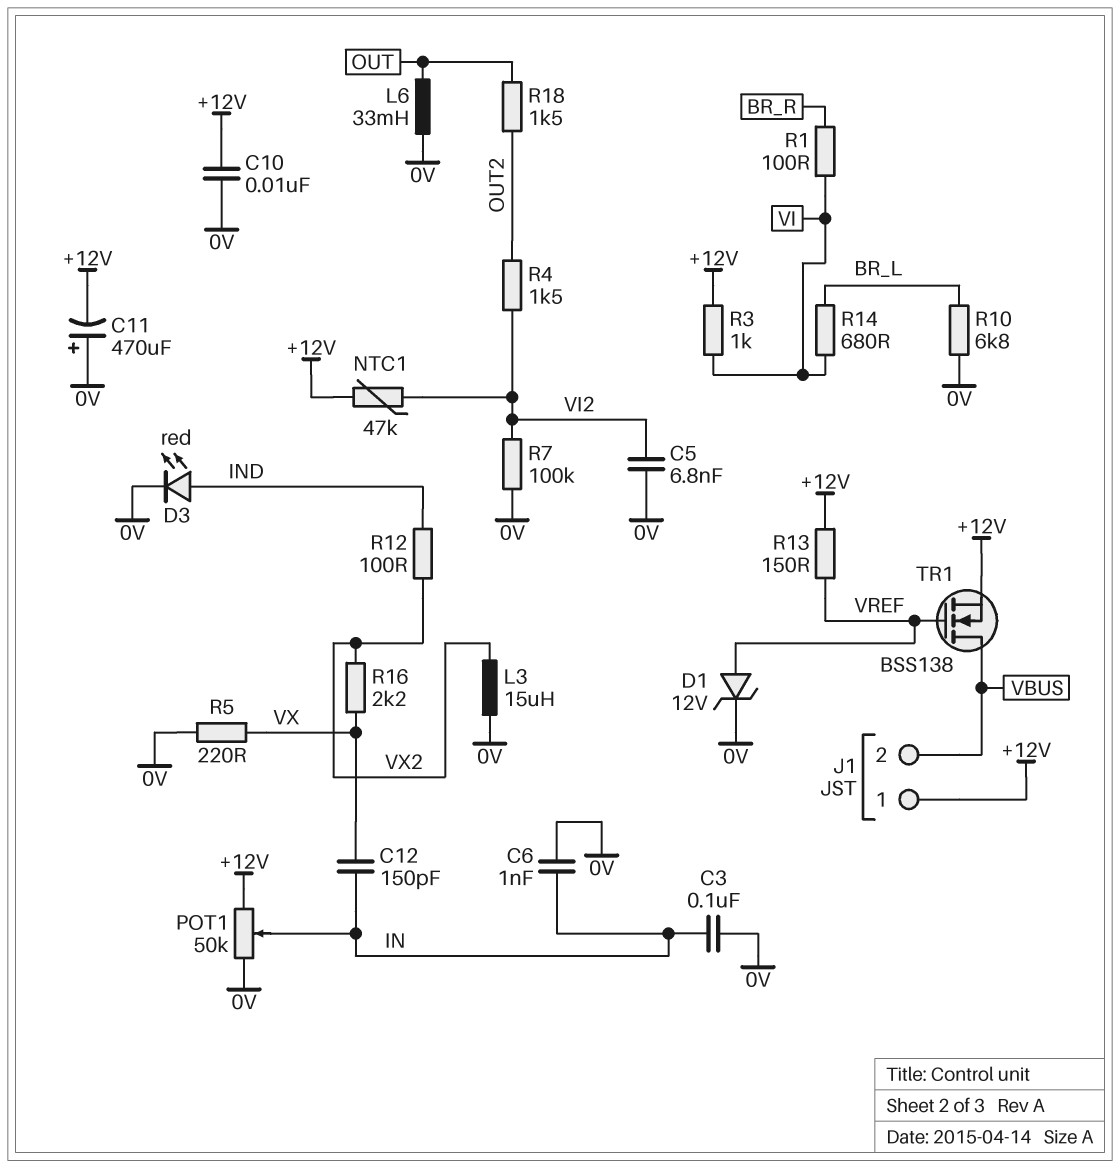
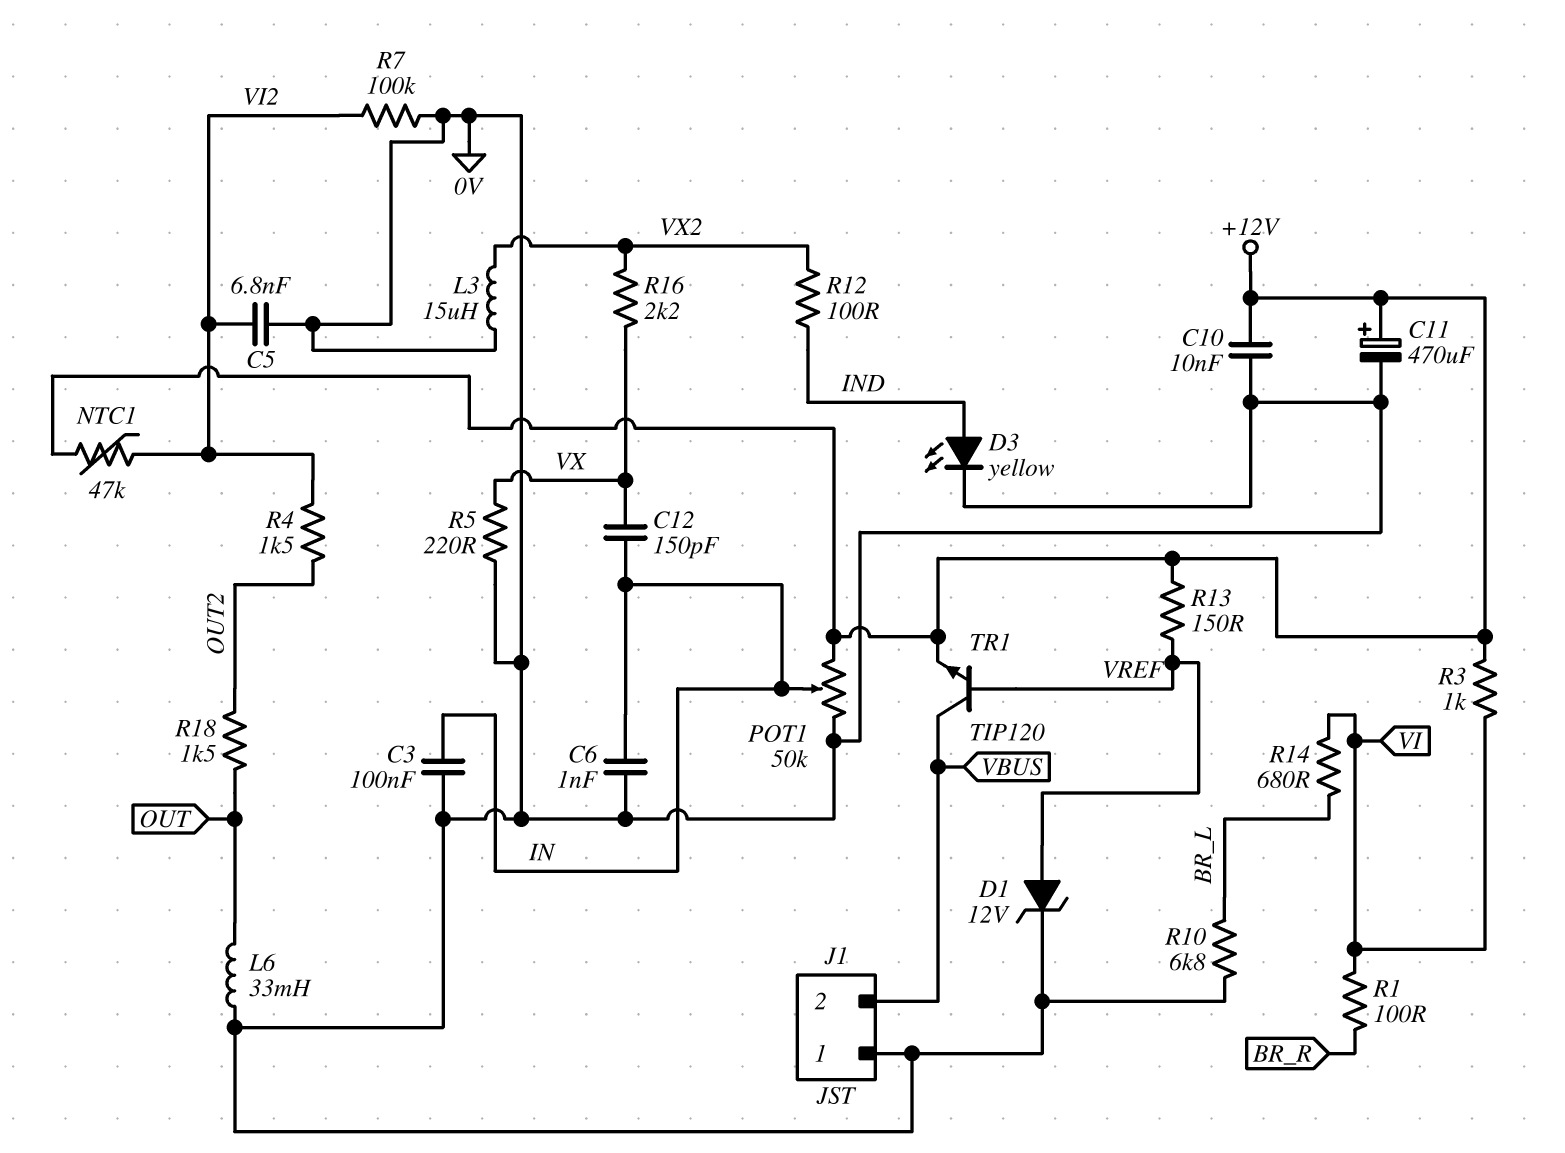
C11: 470uF (plus 0V, minus +12V) -> 470uF (plus +12V, minus 0V)
D3: LED red (A IND, K 0V) -> LED yellow (A IND, K 0V)
J1 pin 1: +12V -> 0V
TR1: NMOS BSS138 (G VREF, D VBUS, S +12V) -> NPN TIP120 (B VREF, C VBUS, E +12V)

